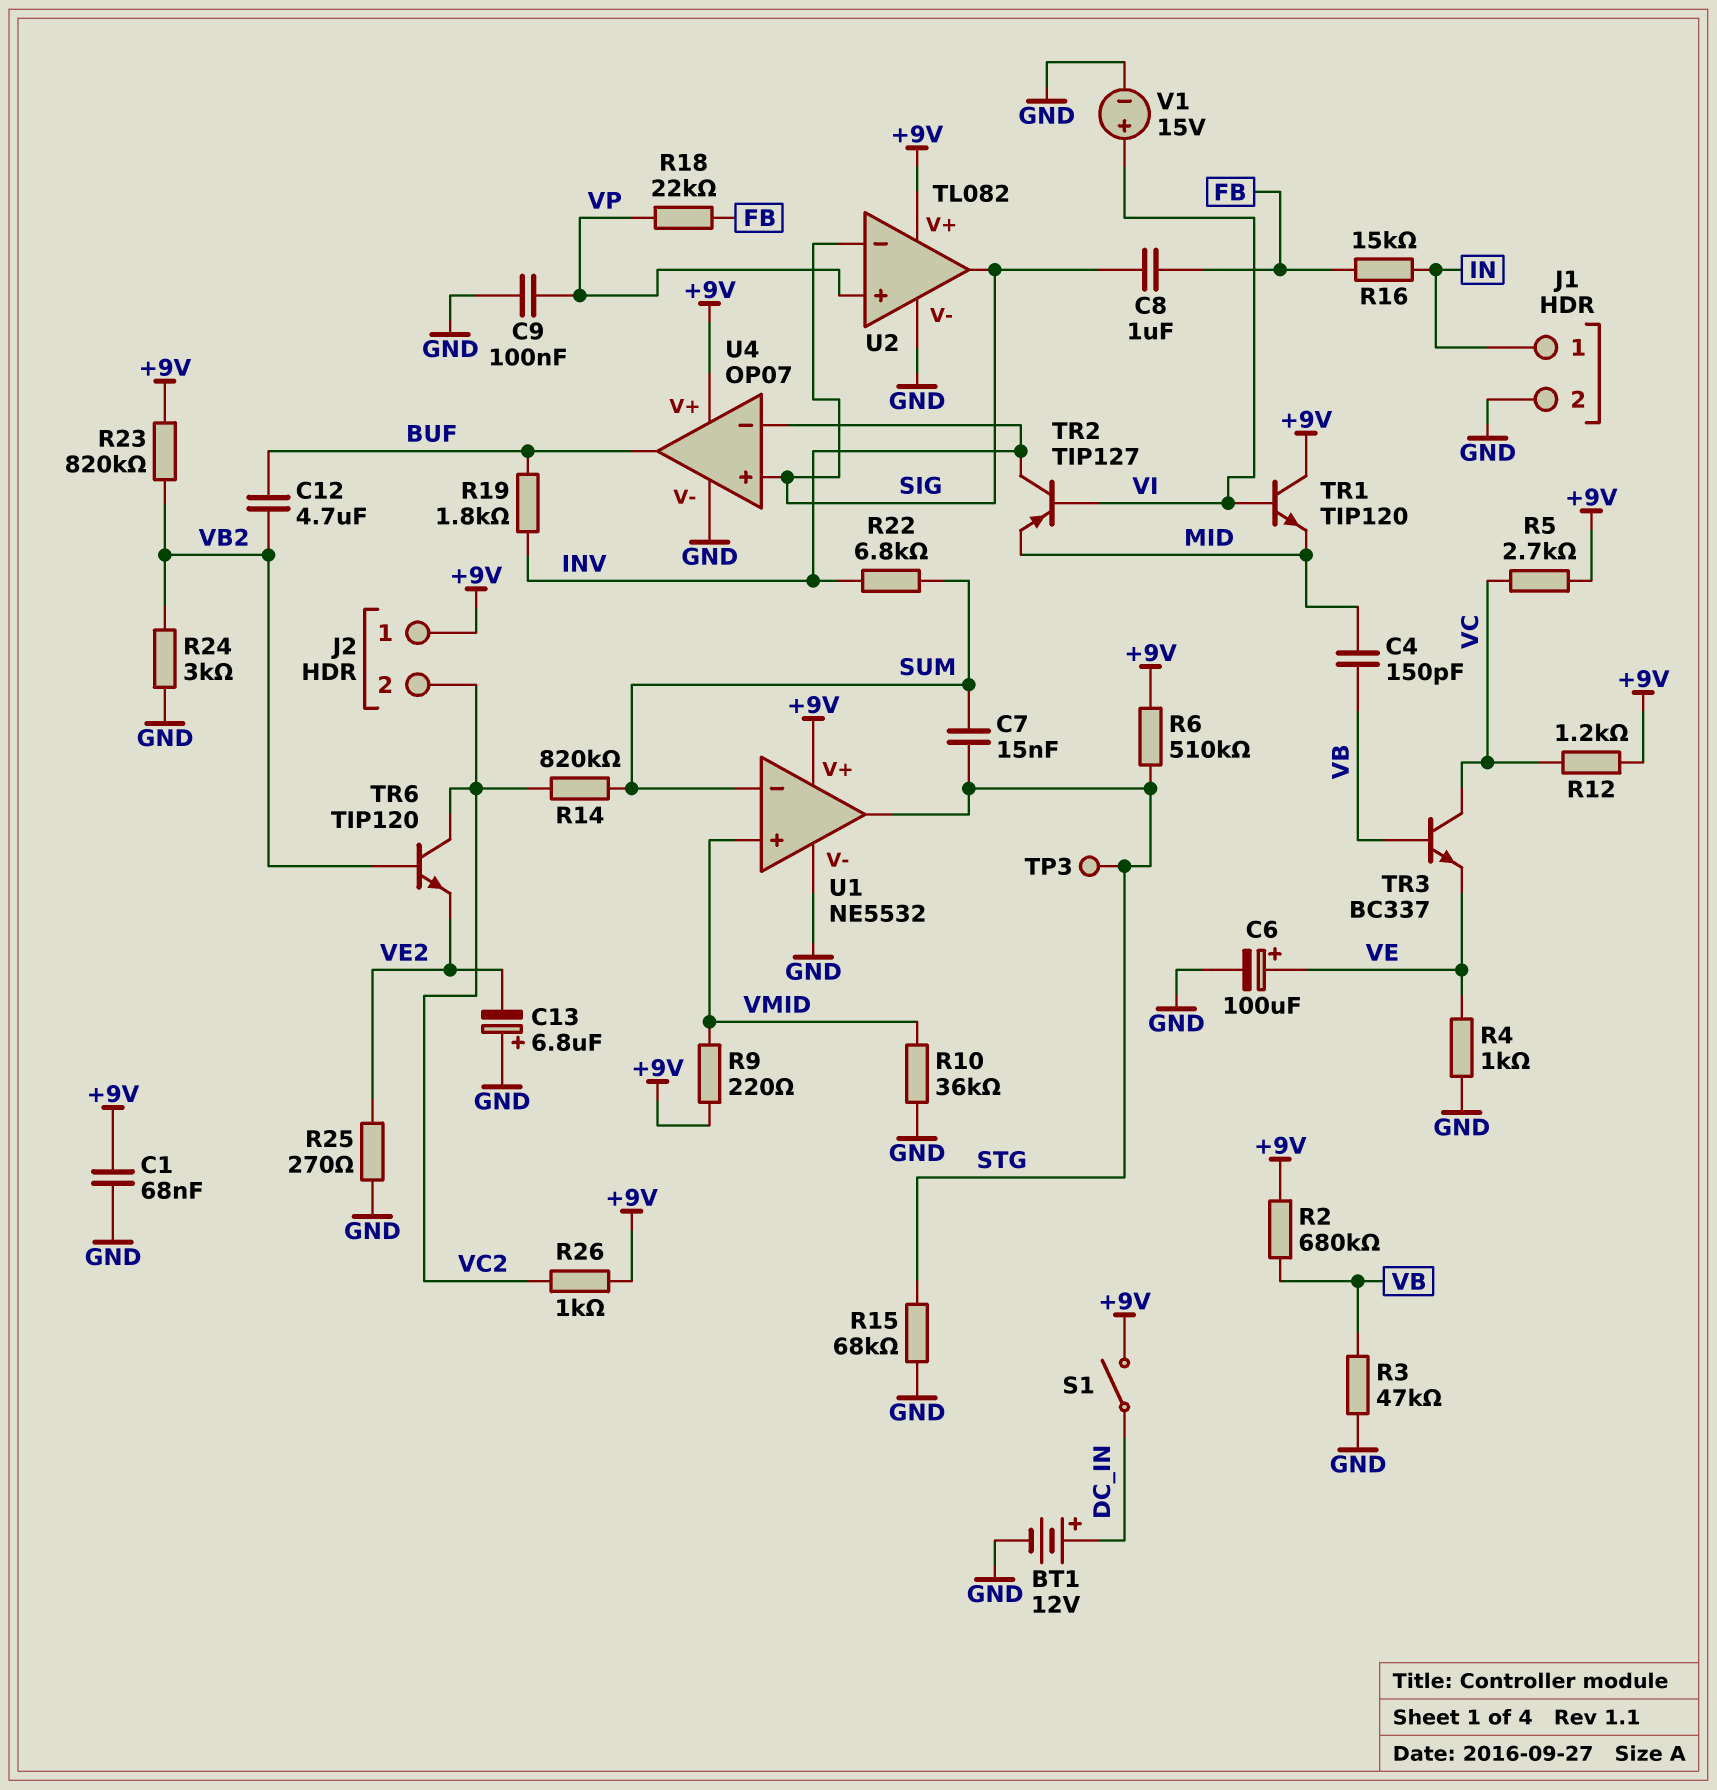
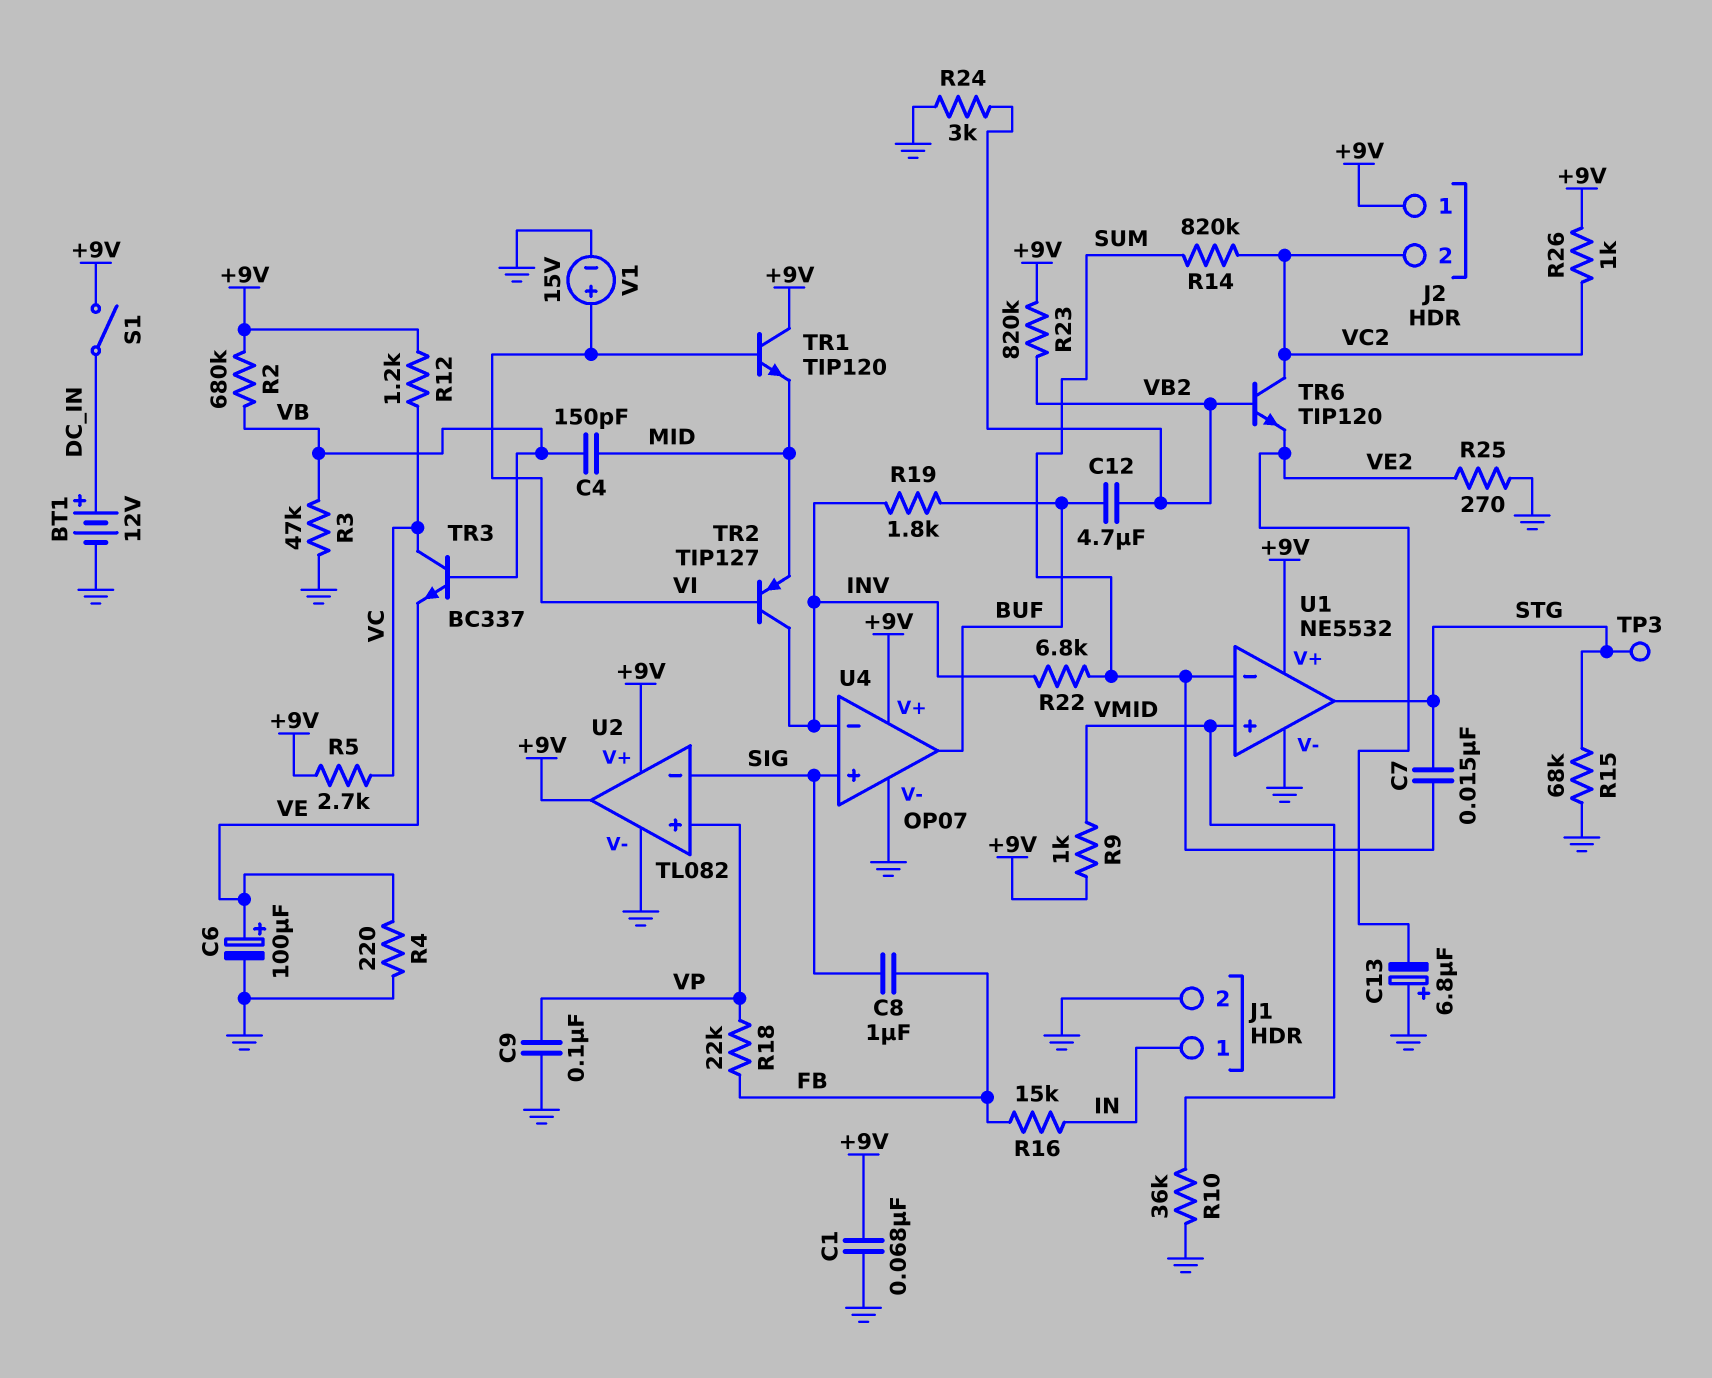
R4: 1k (GND, VE) -> 220 (GND, VE)
R6: 510k (+9V, STG) -> none
R9: 220 (+9V, VMID) -> 1k (+9V, VMID)
U2 pin out: SIG -> +9V

